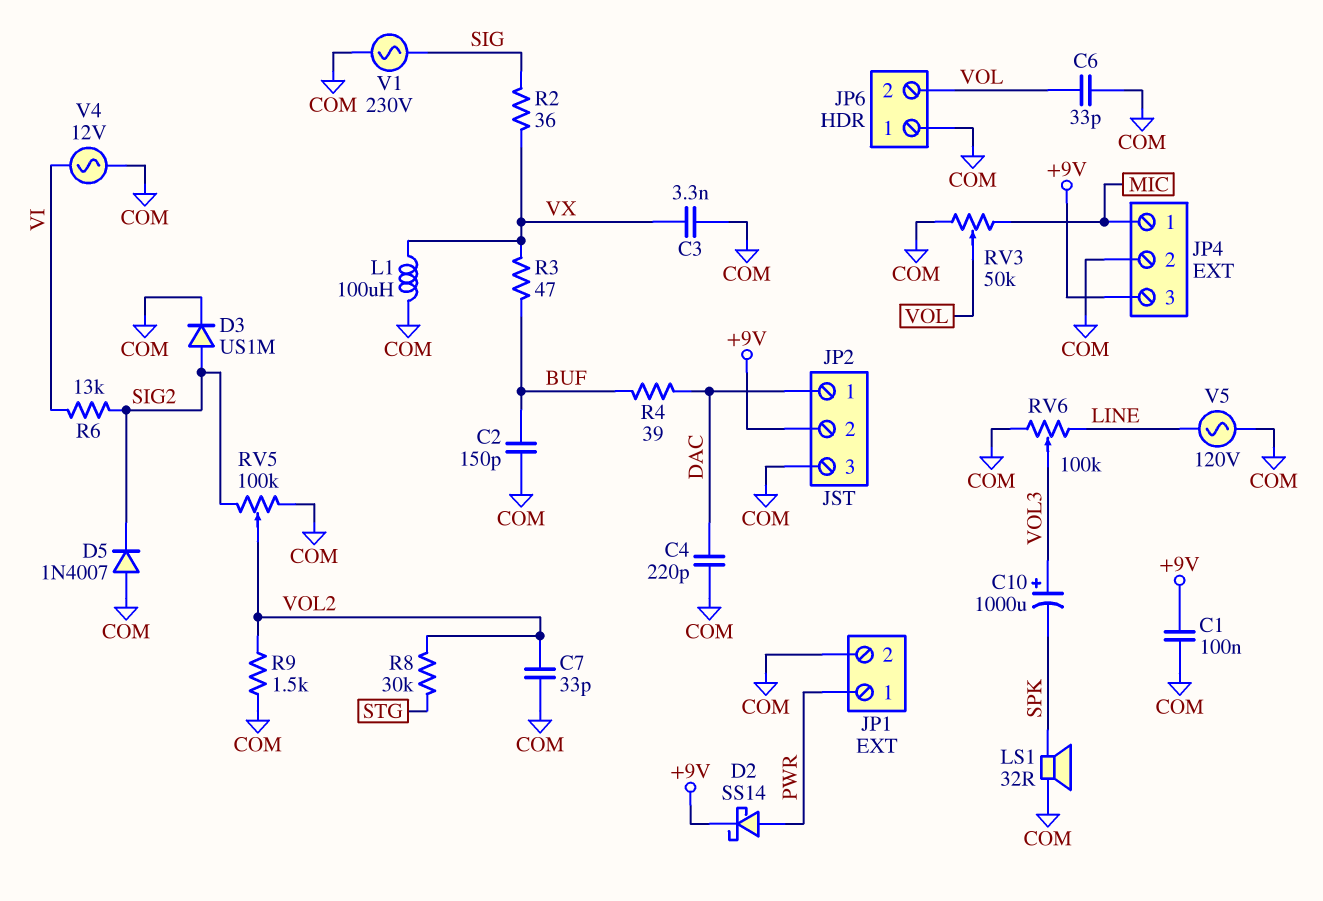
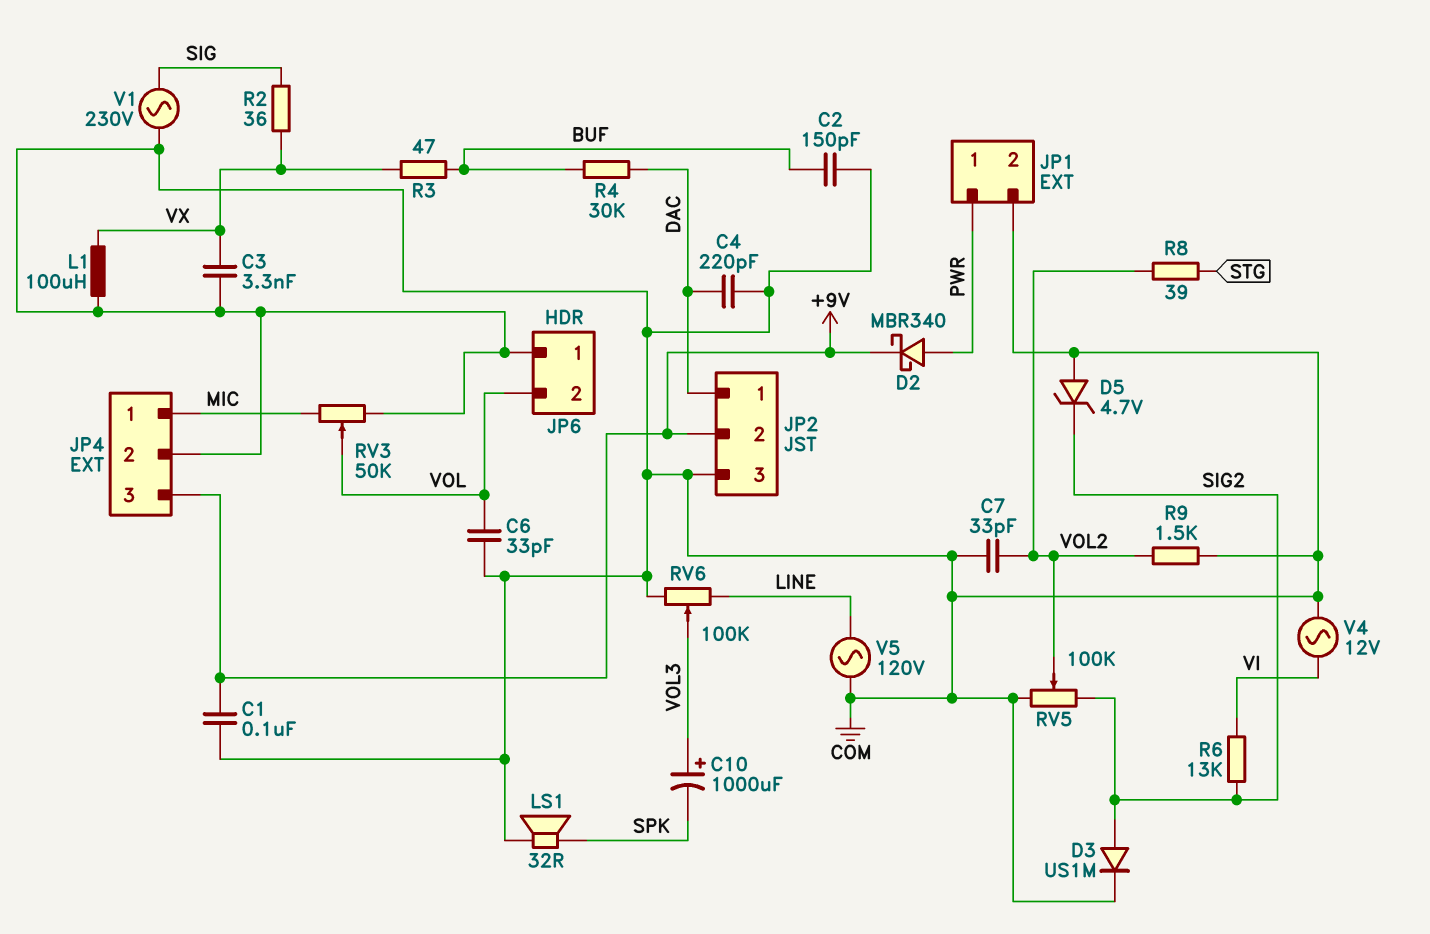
D2: schottky SS14 (A PWR, K +9V) -> schottky MBR340 (A PWR, K +9V)
D5: diode 1N4007 (A COM, K SIG2) -> zener 4.7V (A COM, K SIG2)
R4: 39 (BUF, DAC) -> 30k (BUF, DAC)
R8: 30k (STG, VOL2) -> 39 (STG, VOL2)

